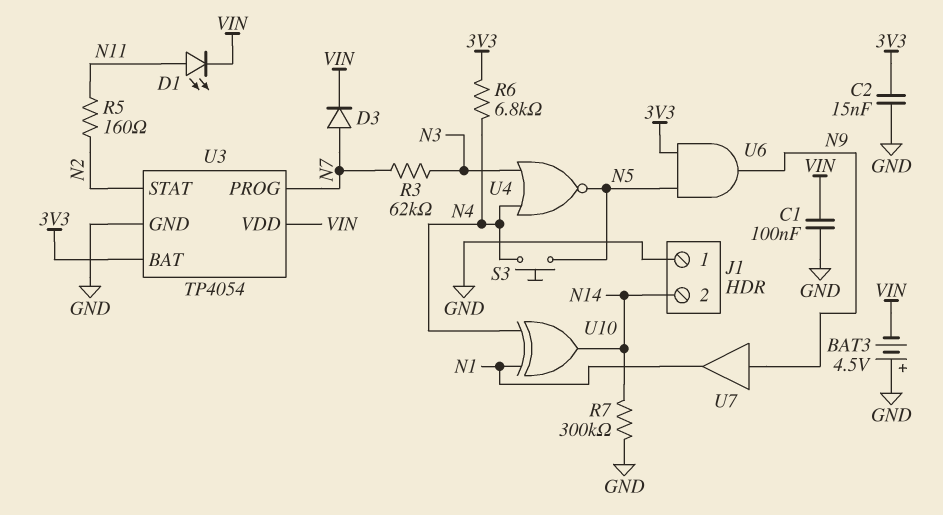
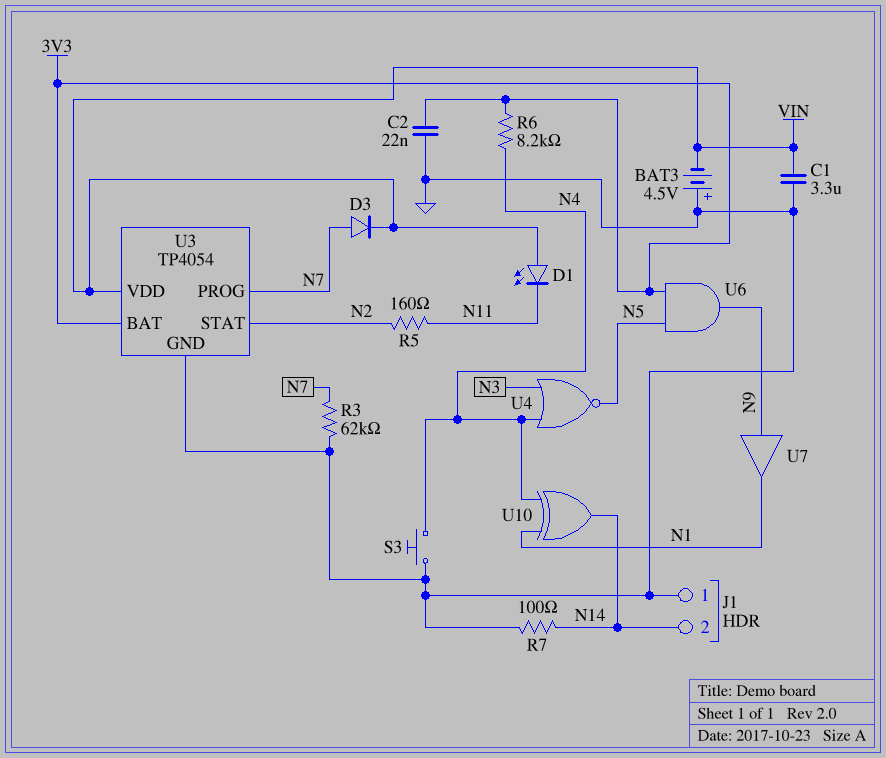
C1: 100nF (GND, VIN) -> 3.3uF (GND, VIN)
C2: 15nF (3V3, GND) -> 22nF (3V3, GND)
D1: LED (A N11, K VIN) -> LED (A VIN, K N11)
R3: 62k (N3, N7) -> 62k (GND, N7)
R6: 6.8k (3V3, N4) -> 8.2k (3V3, N4)
R7: 300k (GND, N14) -> 100 (GND, N14)
S3: button (N4, N5) -> button (GND, N4)

